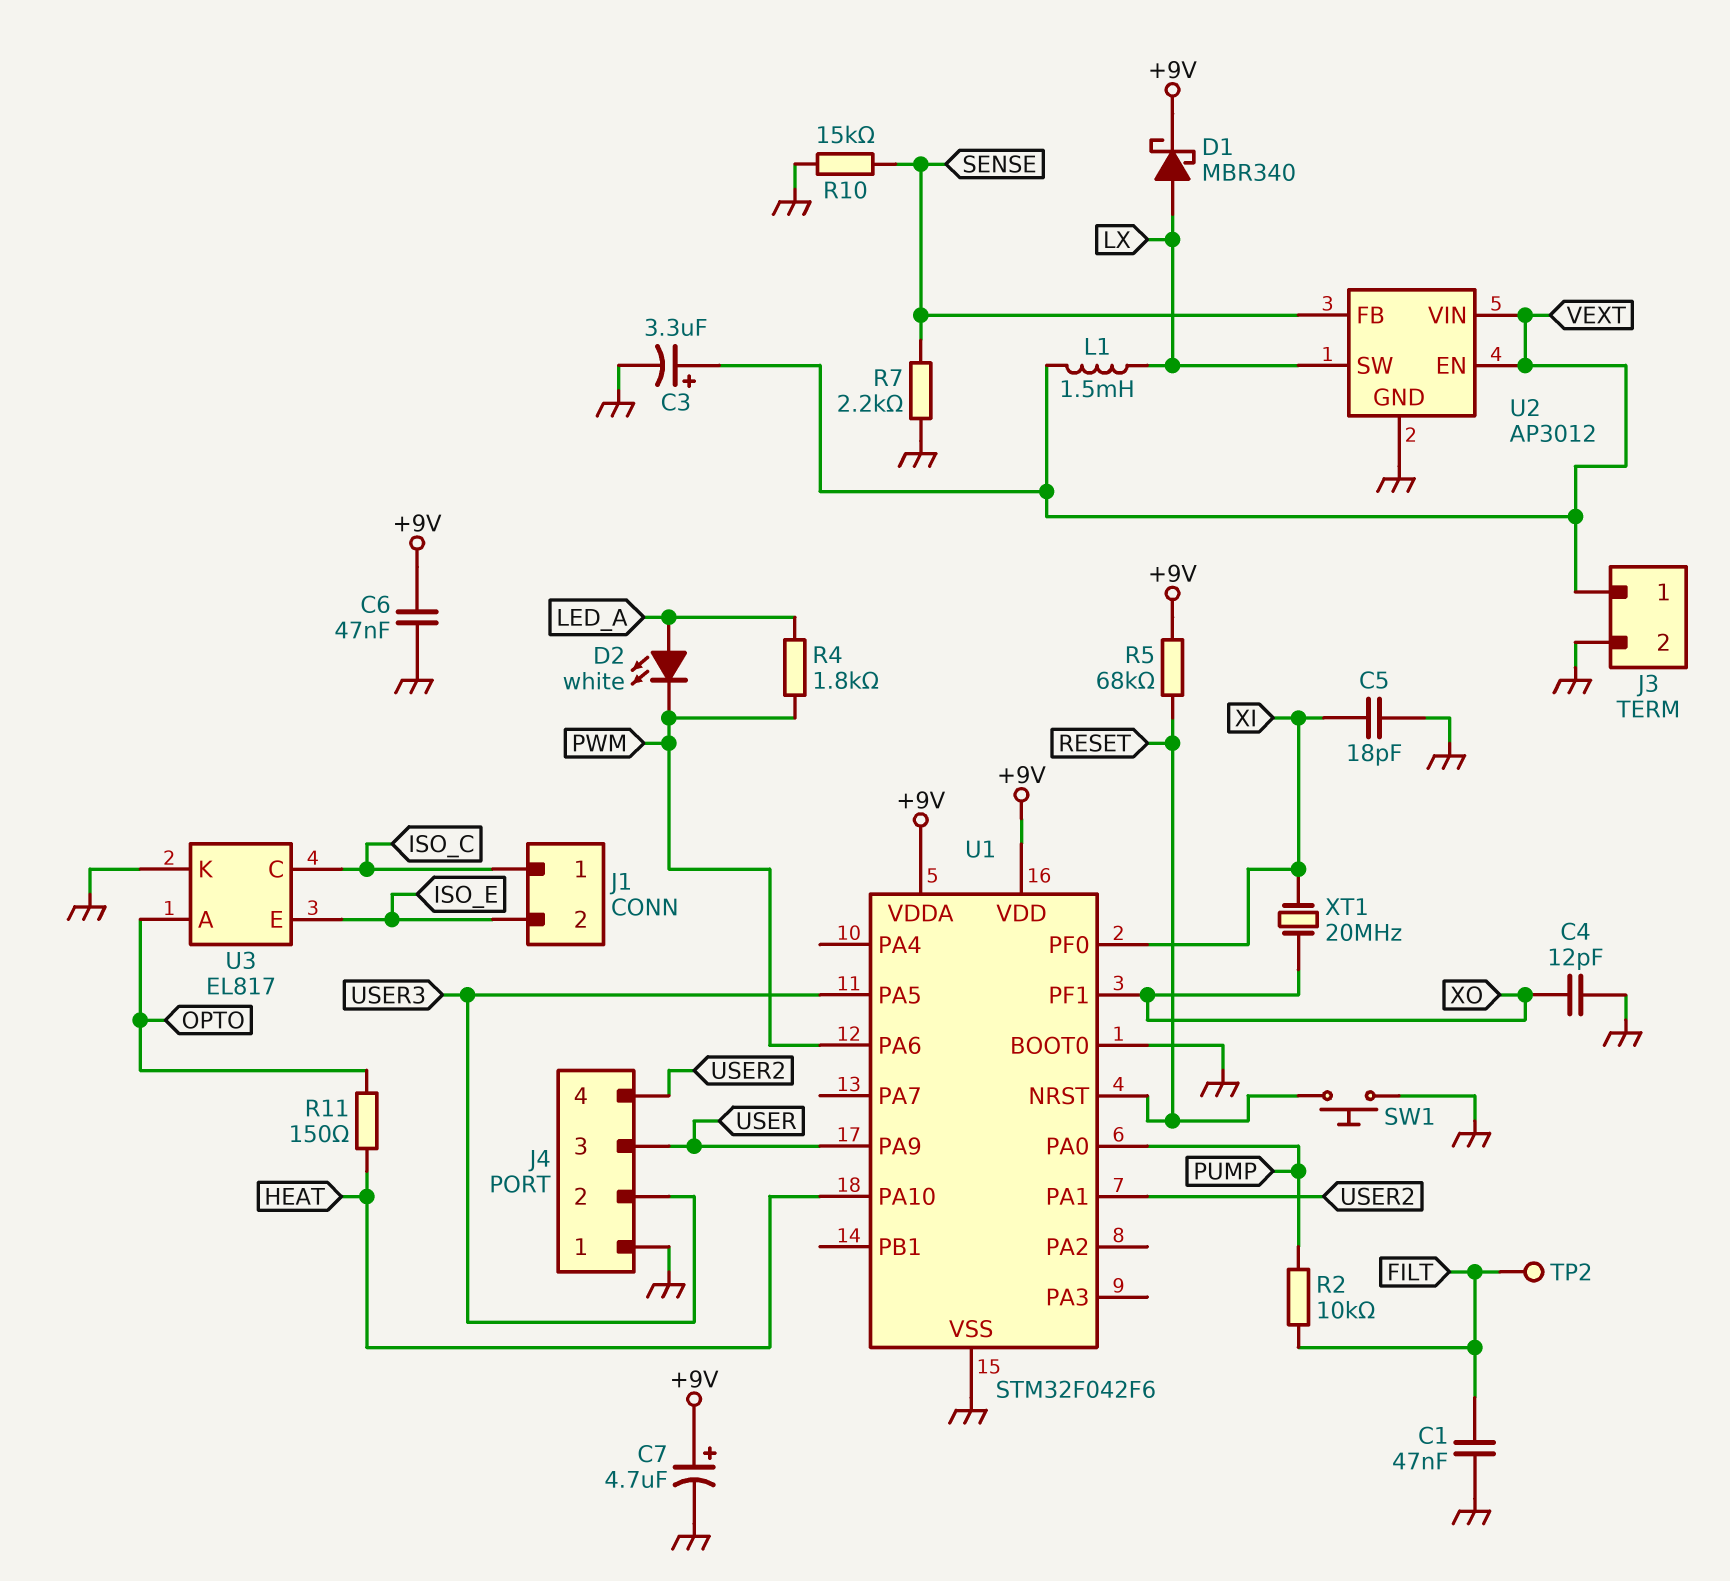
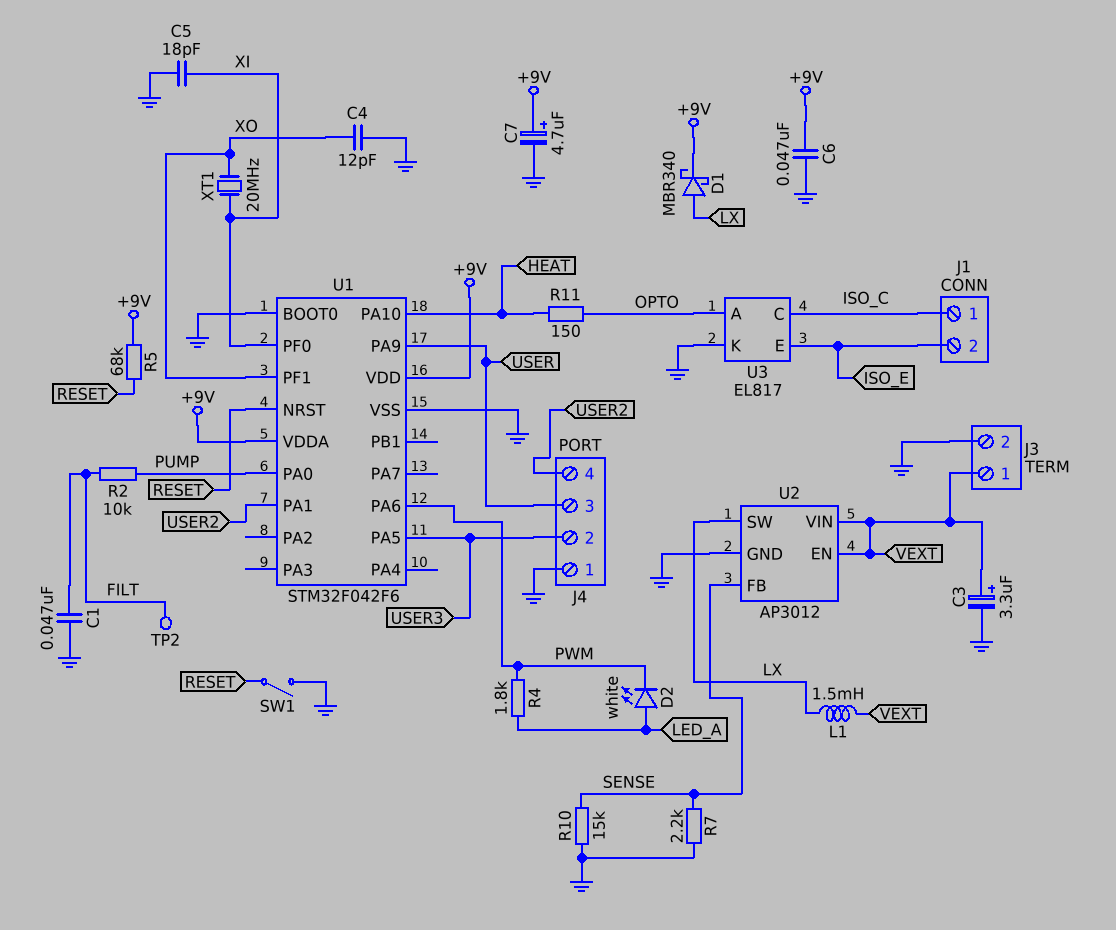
SW1: button (GND, RESET) -> switch (GND, RESET)

